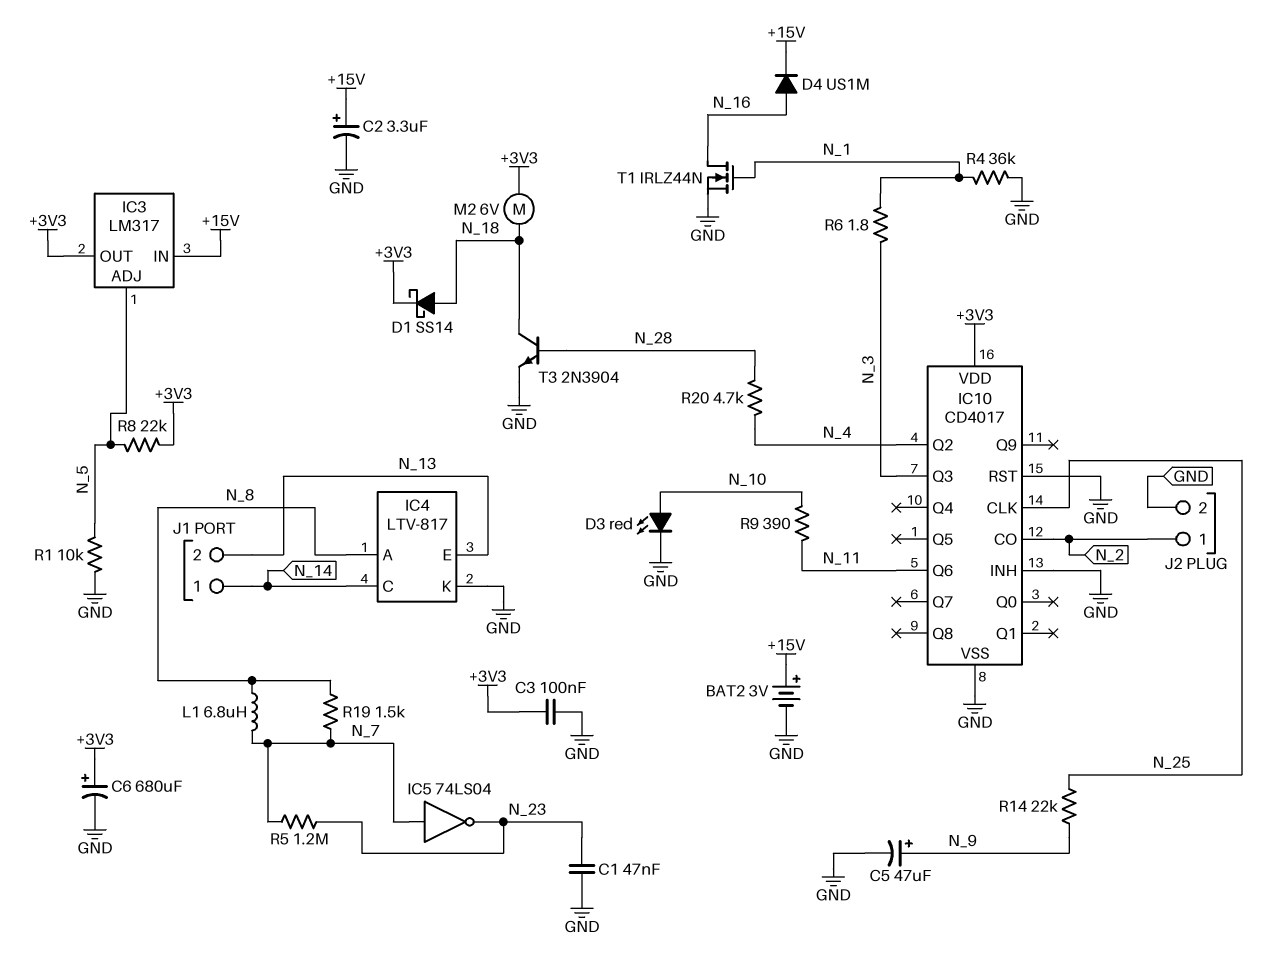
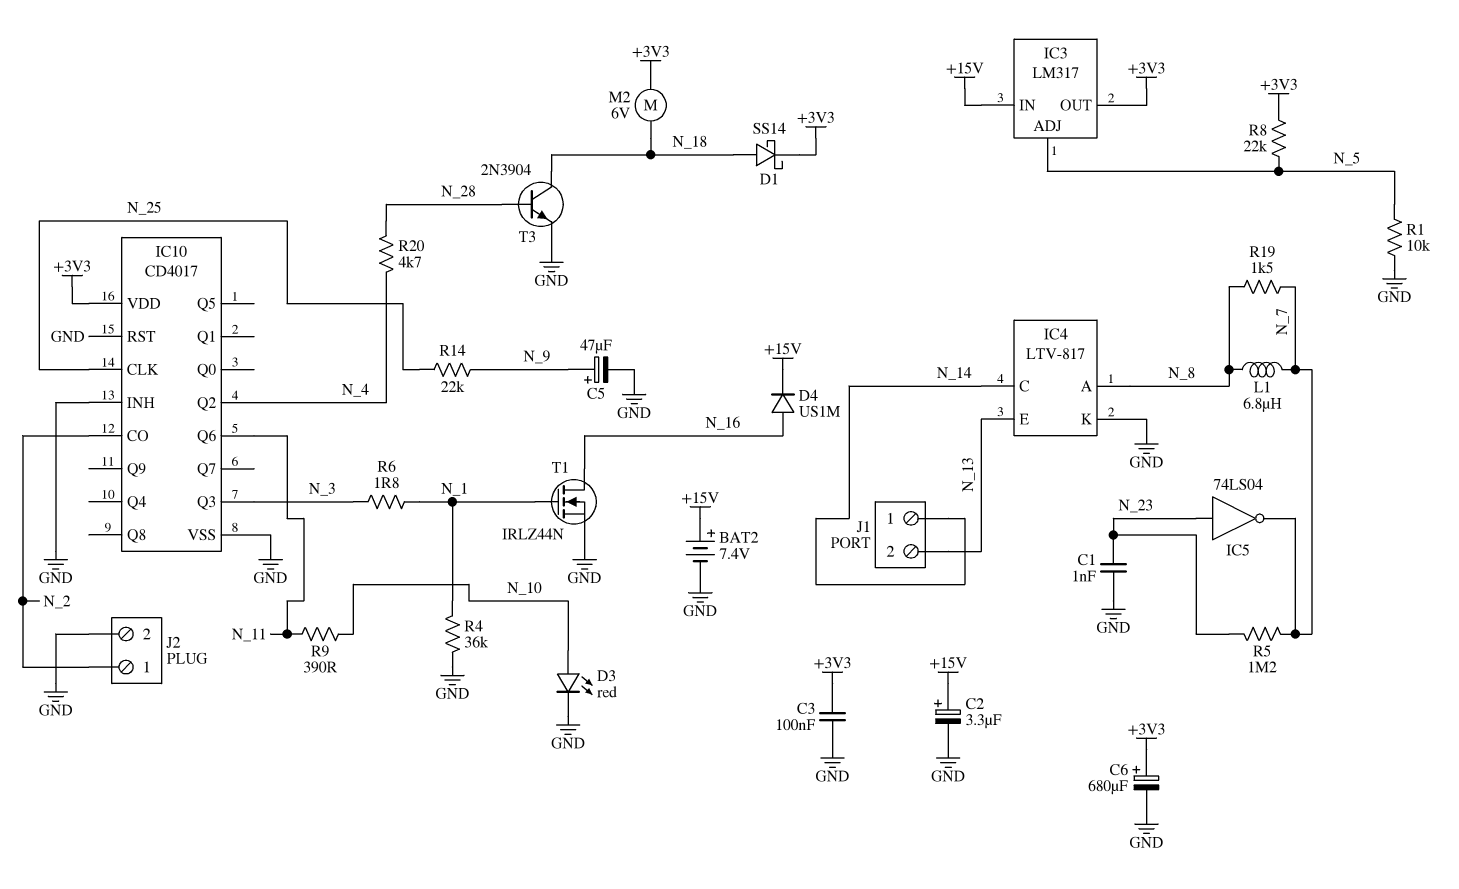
BAT2: 3V (plus +15V, minus GND) -> 7.4V (plus +15V, minus GND)
C1: 47nF (GND, N_23) -> 1nF (GND, N_23)
IC5: NOT 74LS04 (in N_7, out N_23) -> NOT 74LS04 (in N_23, out N_7)

